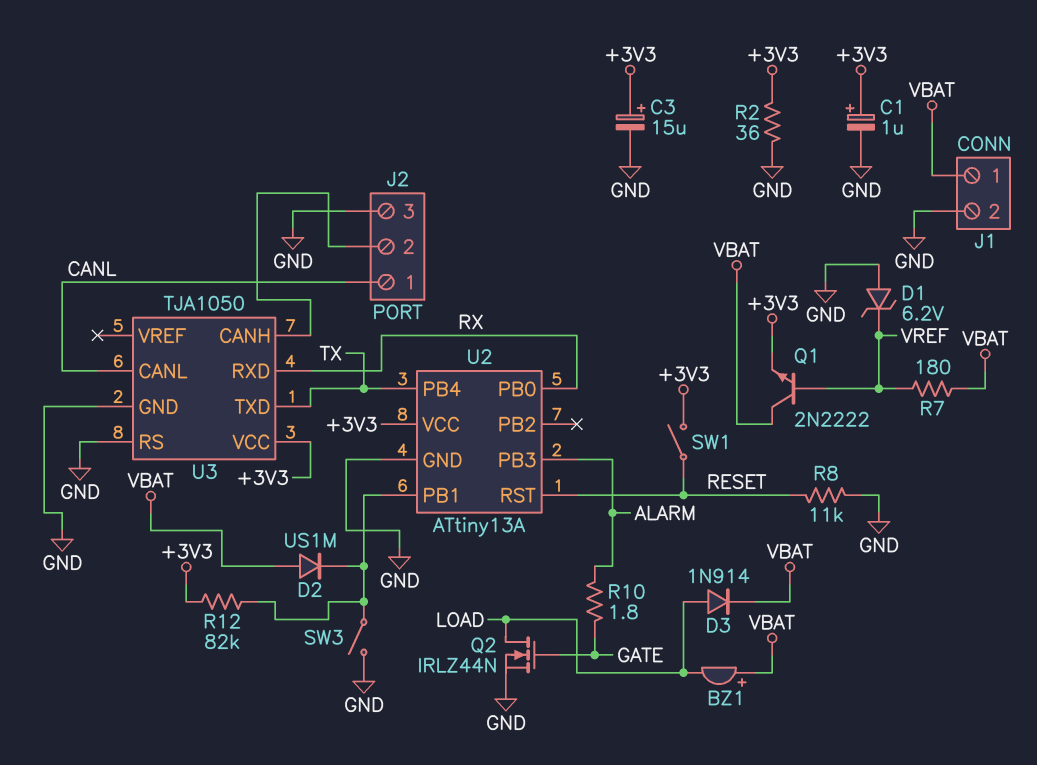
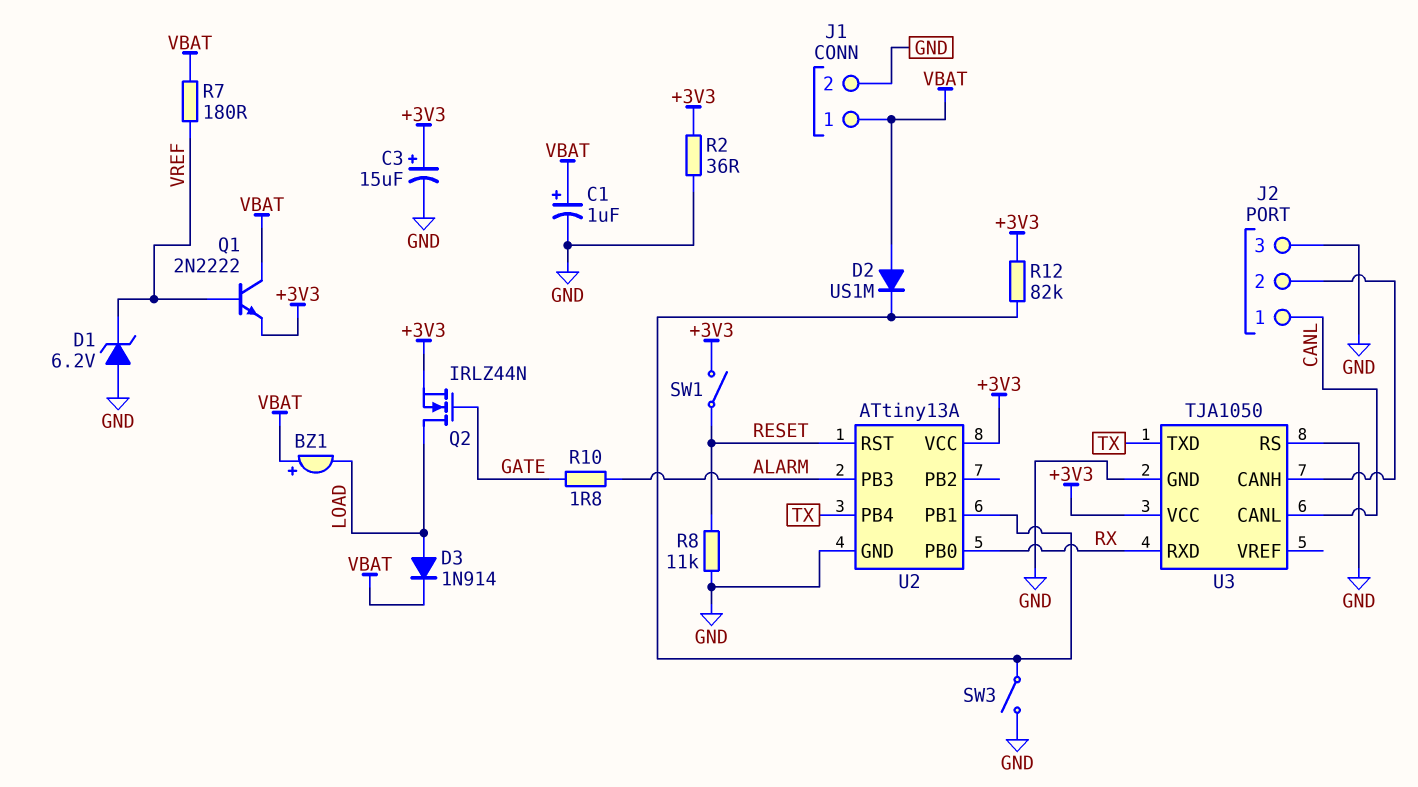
C1: 1uF (plus +3V3, minus GND) -> 1uF (plus VBAT, minus GND)
Q2: NMOS IRLZ44N (G GATE, D LOAD, S GND) -> NMOS IRLZ44N (G GATE, D LOAD, S +3V3)

